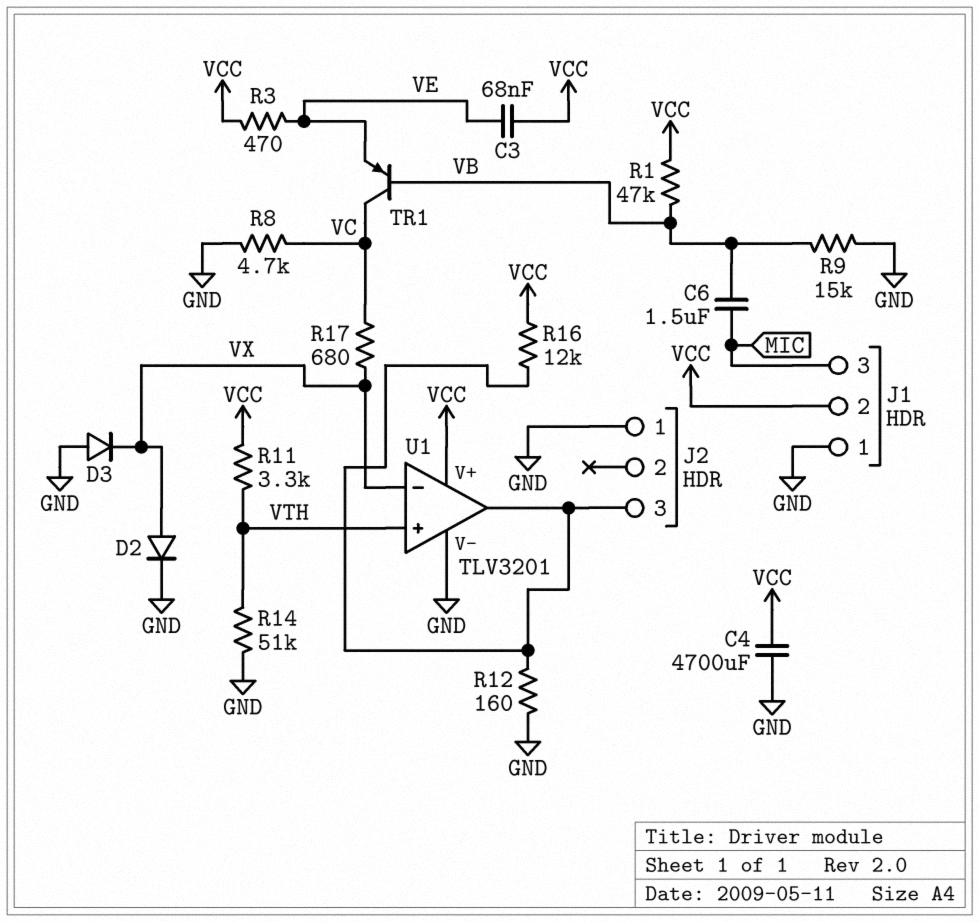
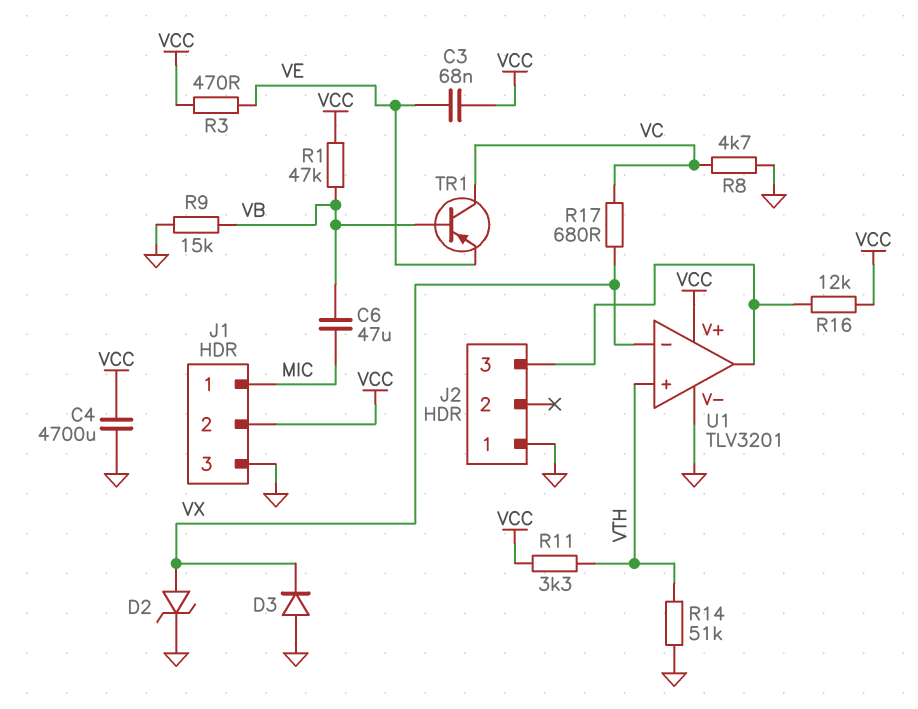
C6: 1.5uF (MIC, VB) -> 47uF (MIC, VB)
D2: diode (A VX, K GND) -> zener (A VX, K GND)
J1 pin 1: GND -> MIC
J1 pin 3: MIC -> GND
R12: 160 (GND, J2/3) -> none

